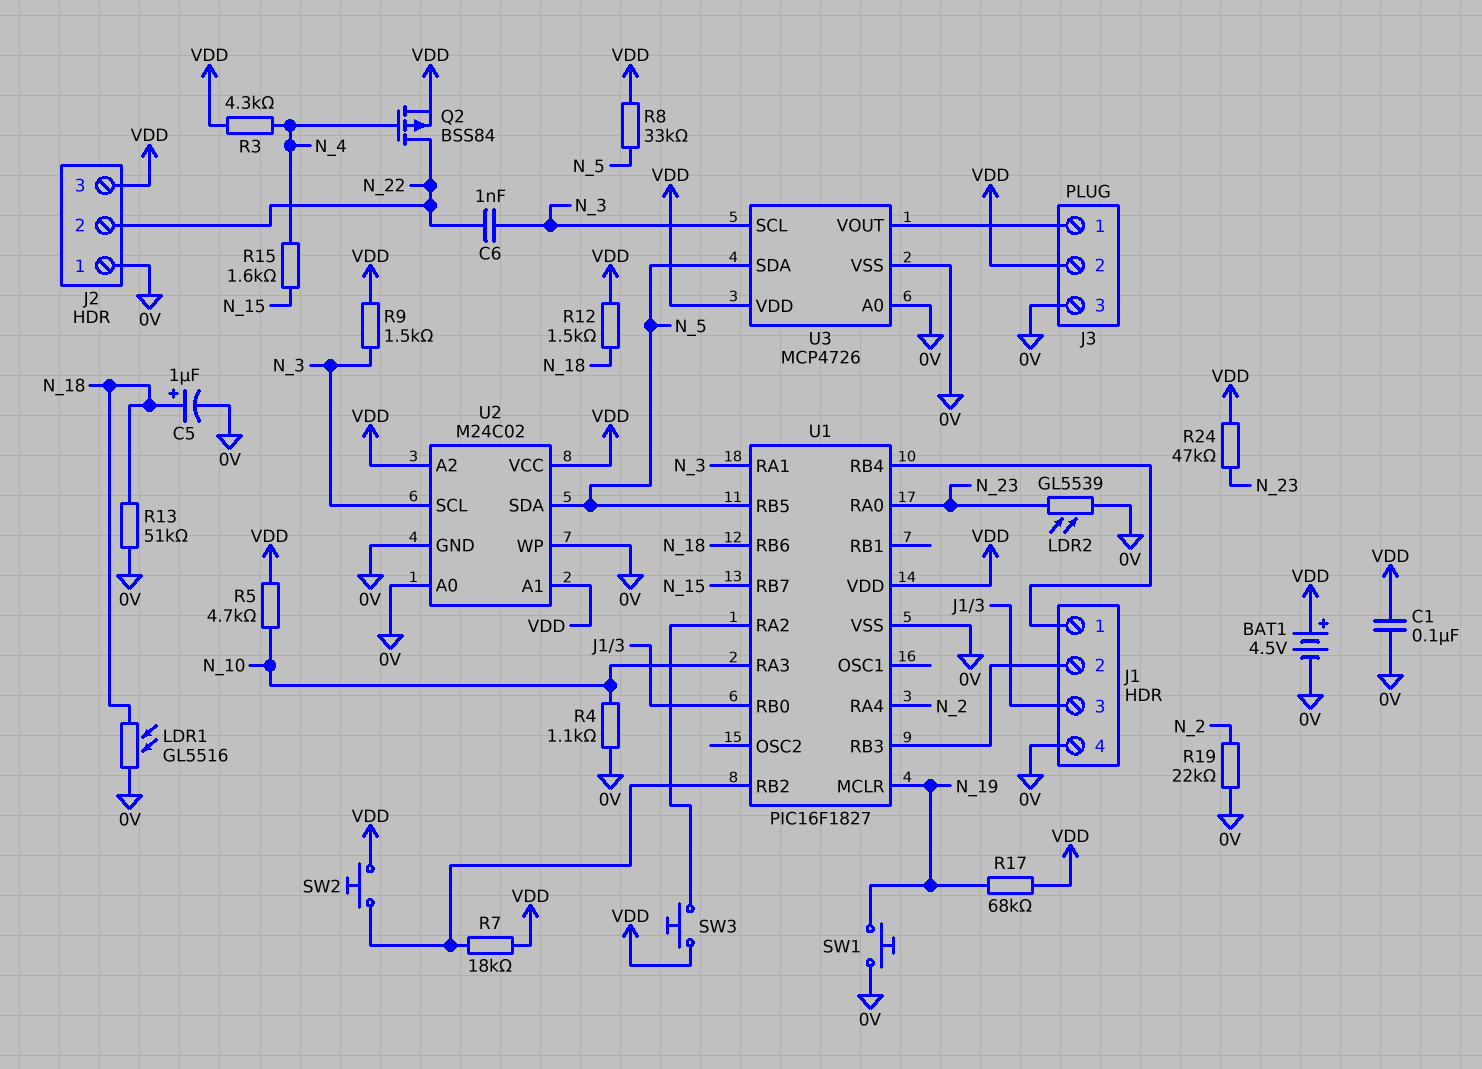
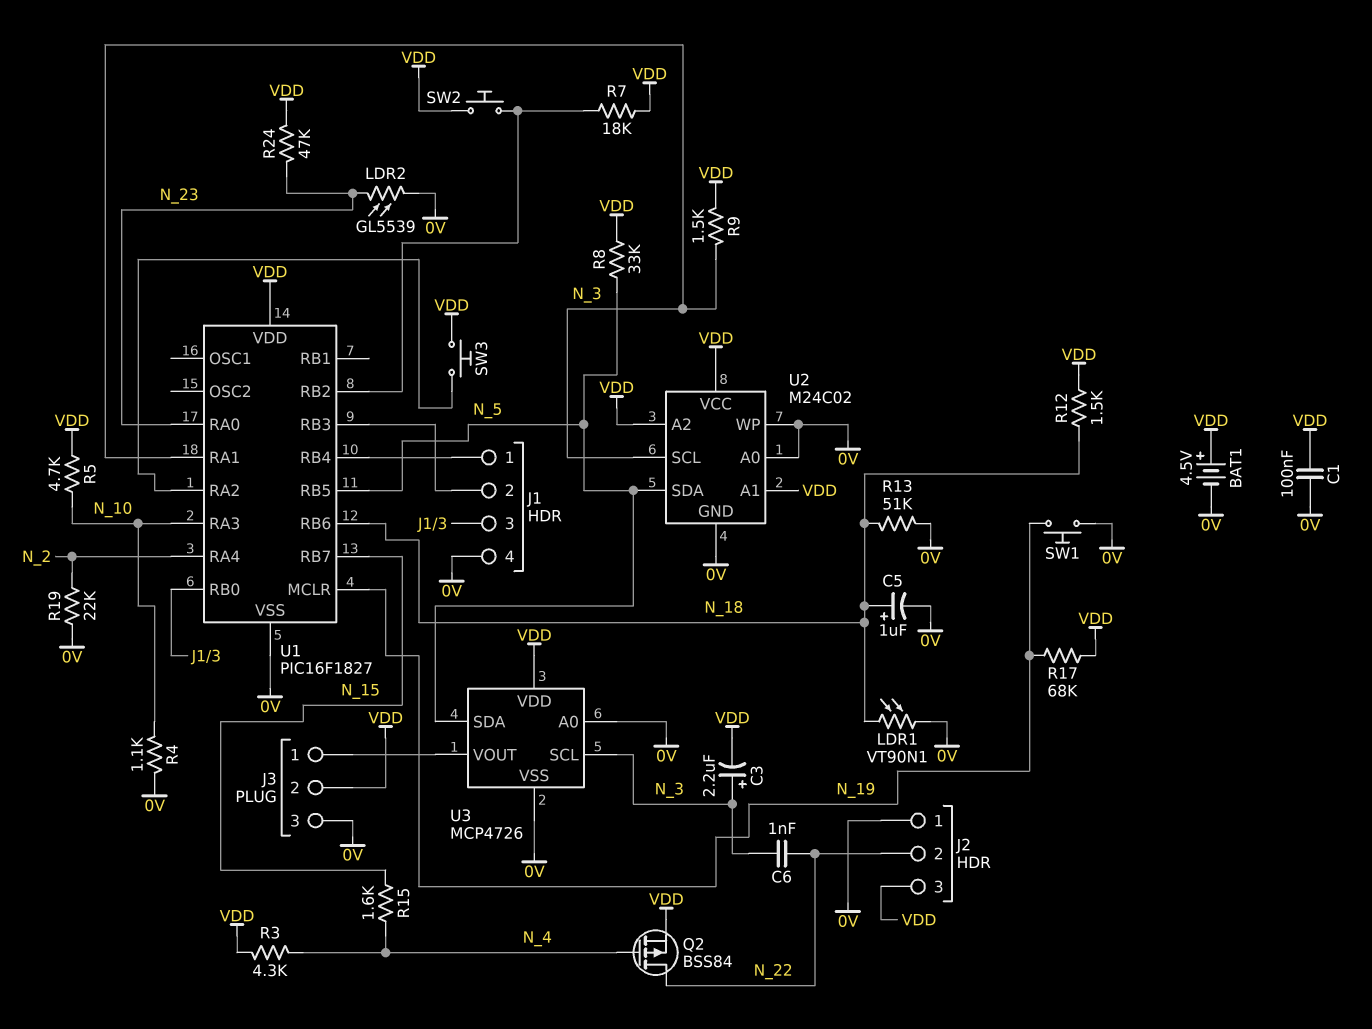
C3: none -> 2.2uF (plus N_3, minus VDD)
LDR1: GL5516 (0V, N_18) -> VT90N1 (0V, N_18)

